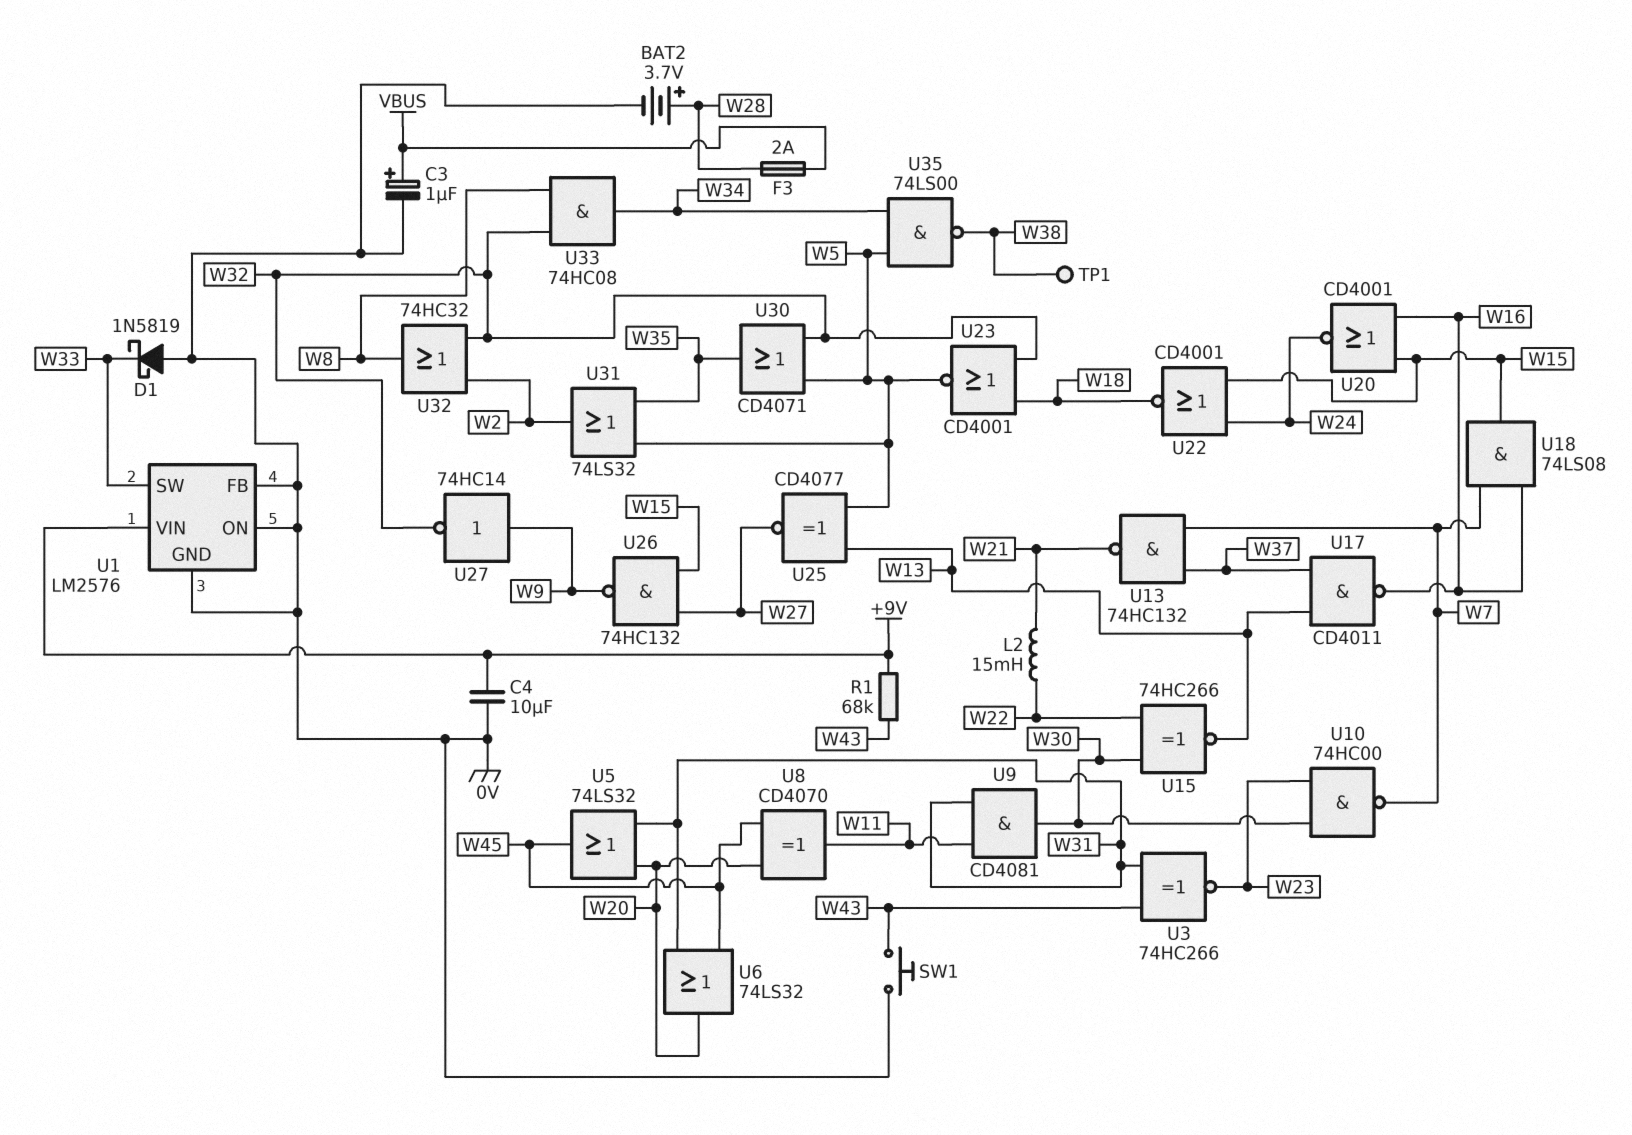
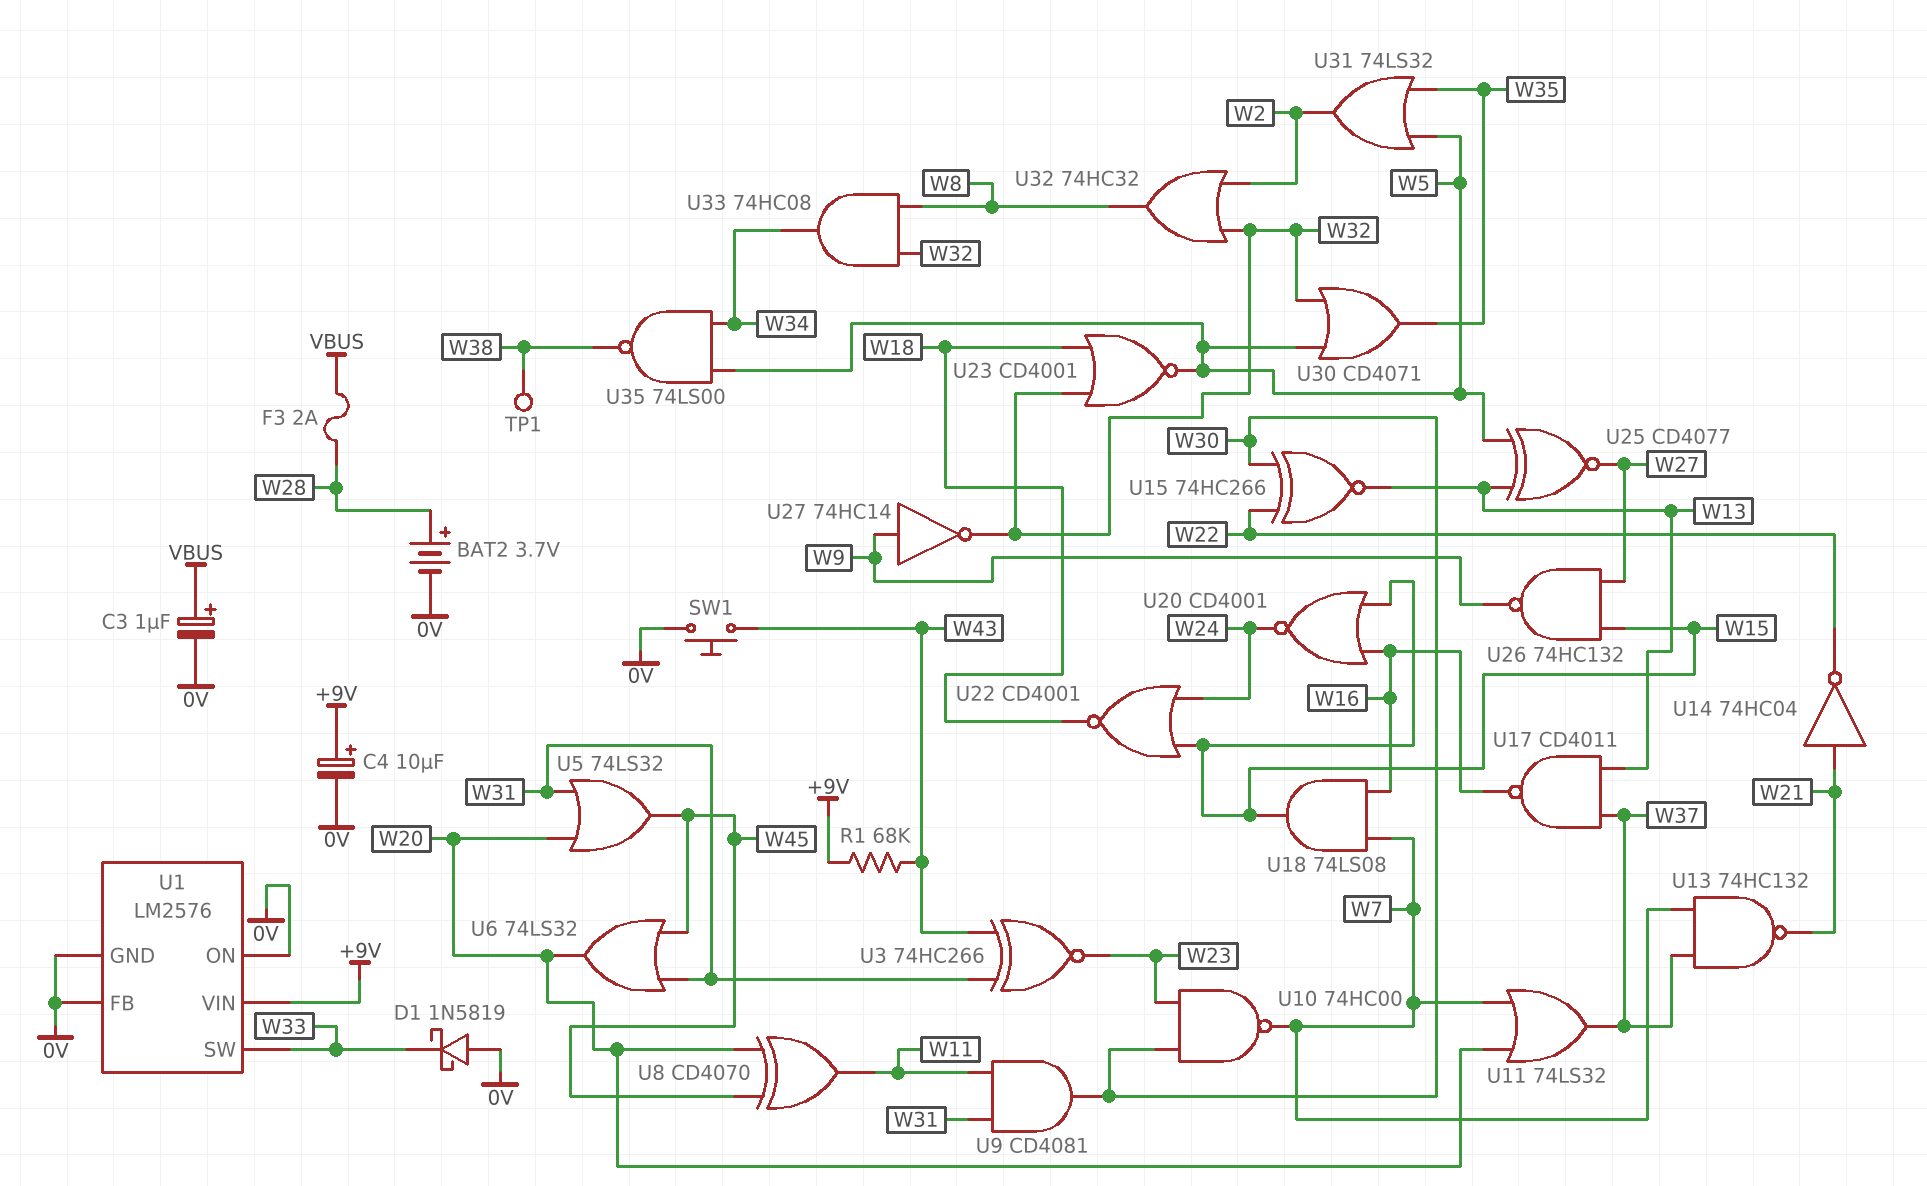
C4: 10uF (+9V, 0V) -> 10uF (plus +9V, minus 0V)
L2: 15mH (W21, W22) -> none
U11: none -> OR 74LS32 (in W7, in W20, out W37)
U14: none -> NOT 74HC04 (in W21, out W22)

